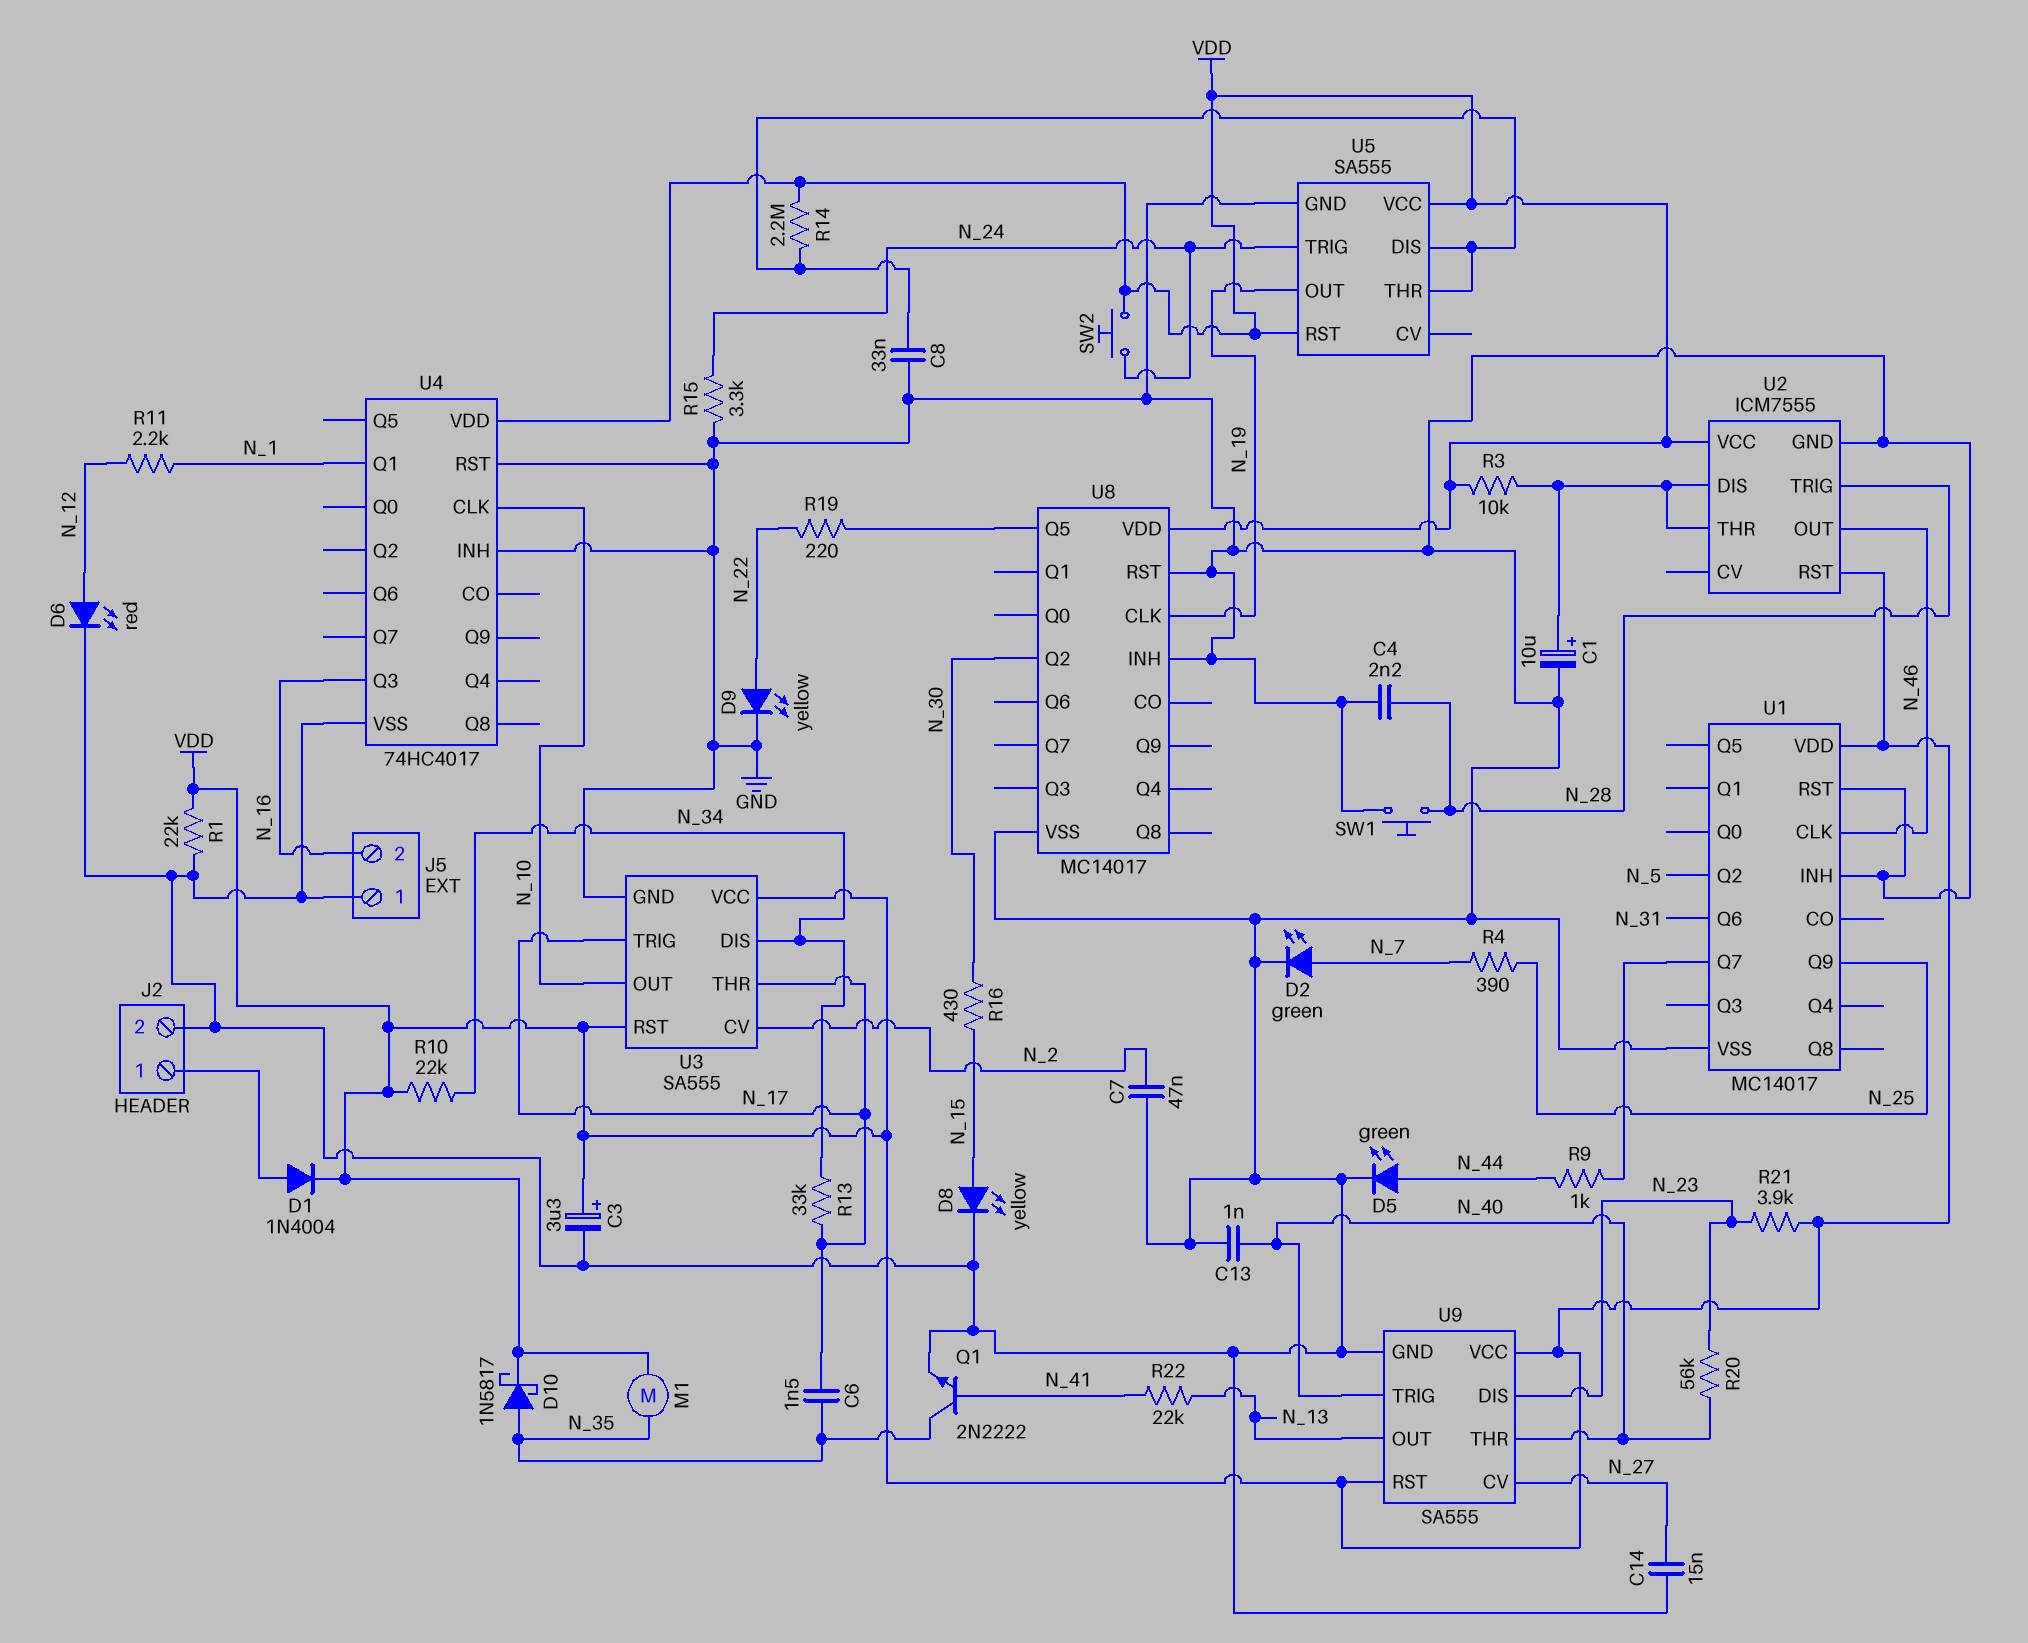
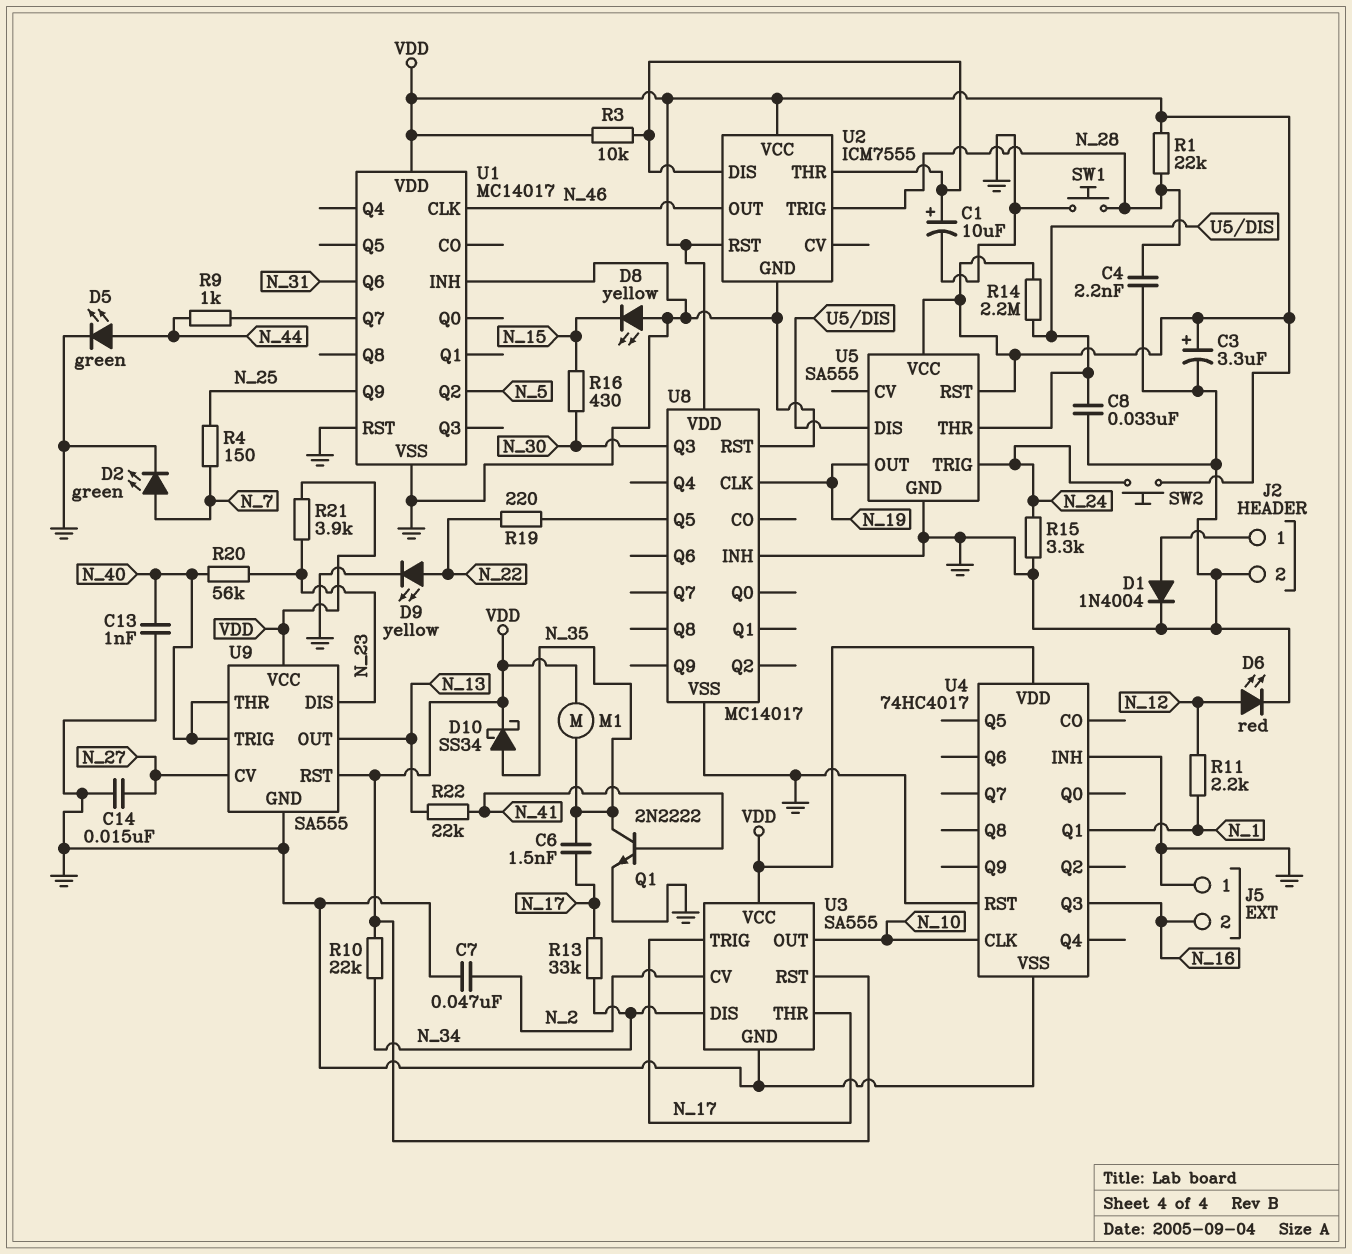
D1: diode 1N4004 (A J2/1, K VDD) -> diode 1N4004 (A J2/1, K GND)
D8: LED yellow (A N_15, K GND) -> LED yellow (A GND, K N_15)
D10: schottky 1N5817 (A N_35, K VDD) -> schottky SS34 (A N_35, K VDD)
R1: 22k (GND, VDD) -> 22k (N_28, VDD)
R4: 390 (N_7, N_25) -> 150 (N_7, N_25)
U8 pin Q2: N_30 -> none
U8 pin Q3: none -> N_30

